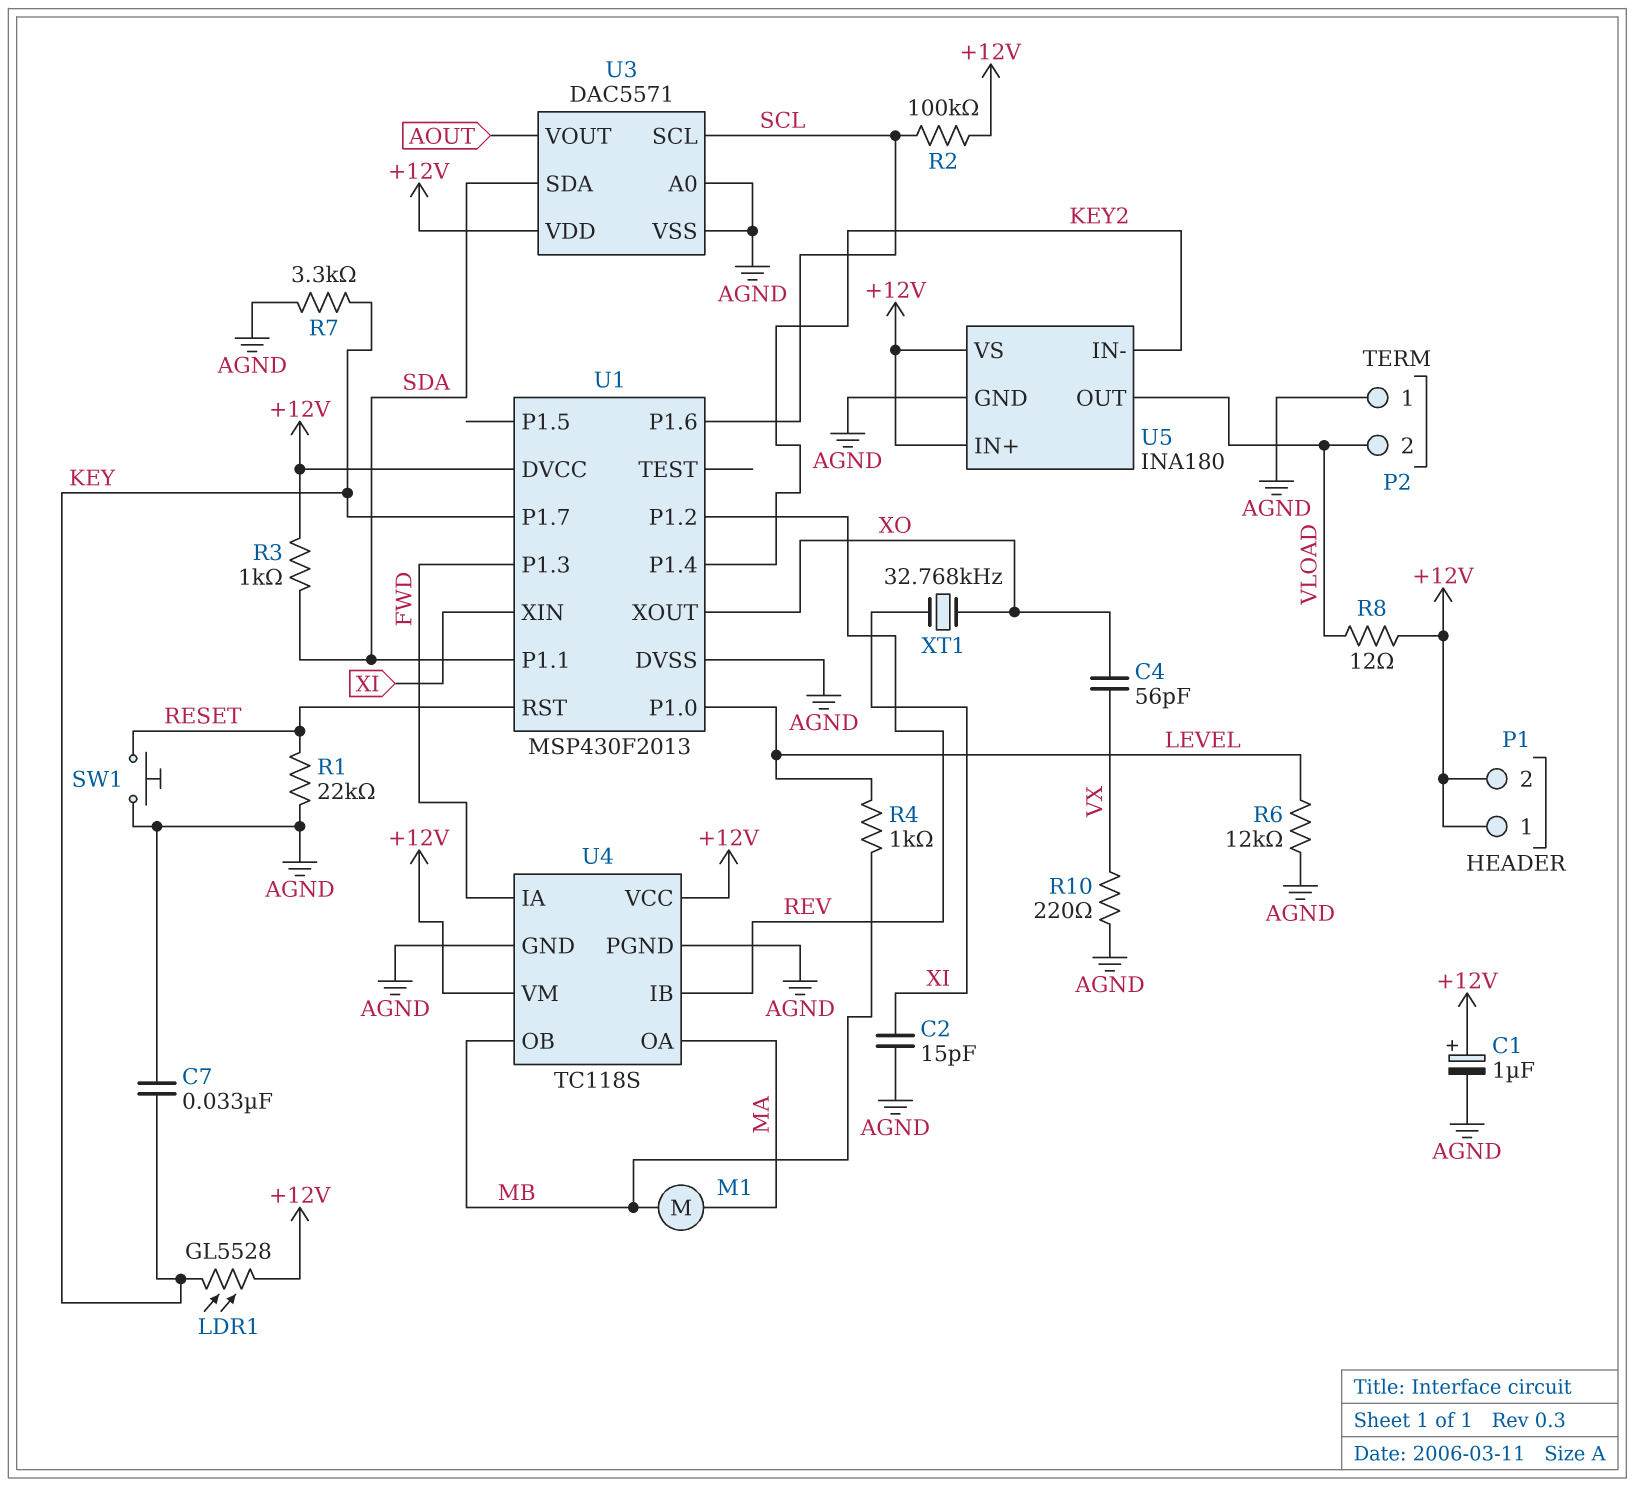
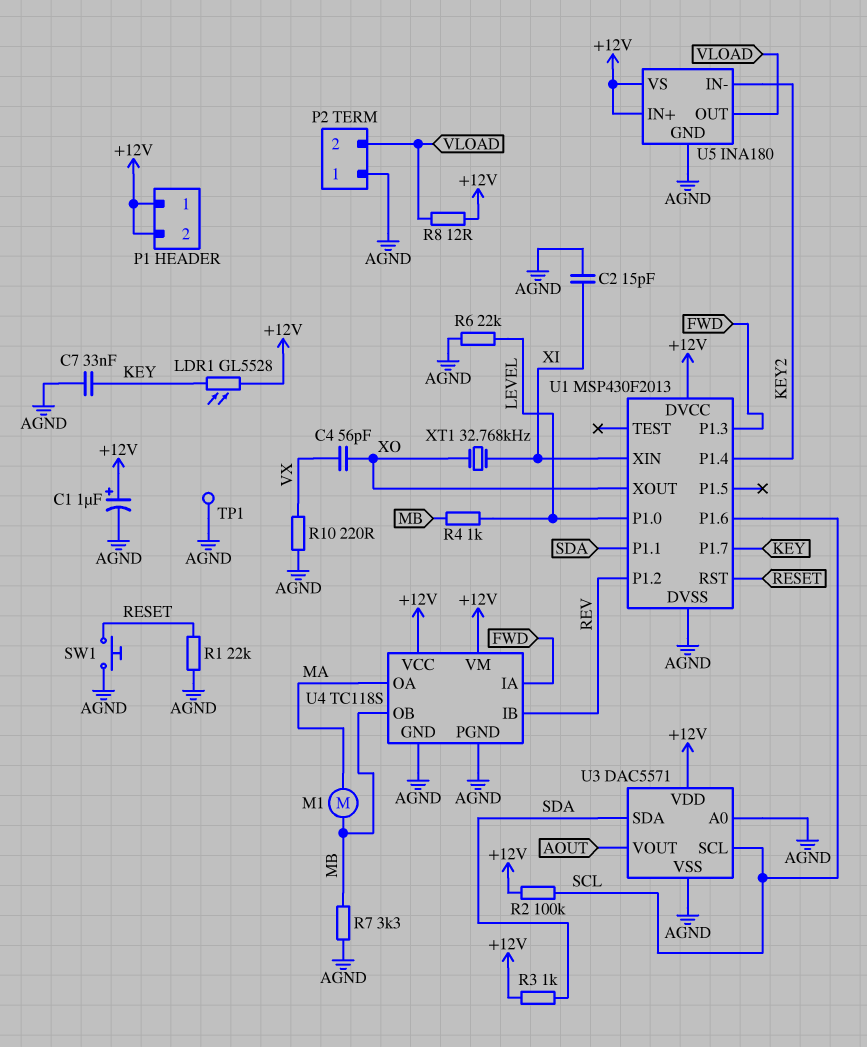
R6: 12k (AGND, LEVEL) -> 22k (AGND, LEVEL)
R7: 3.3k (AGND, KEY) -> 3.3k (AGND, MB)
TP1: none -> test point (AGND)

